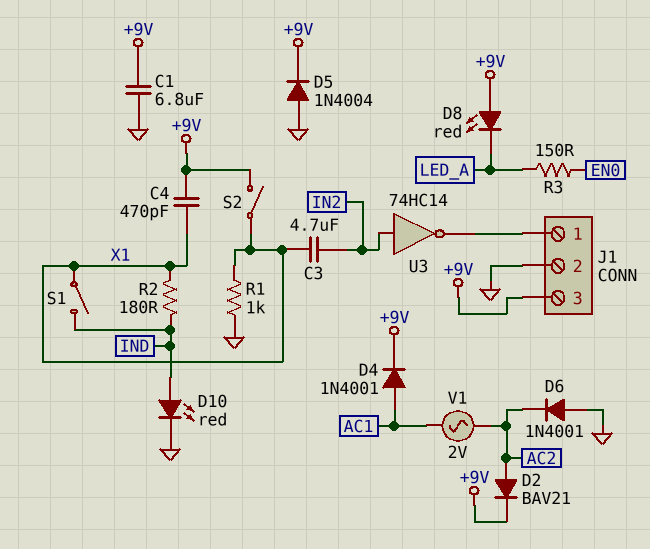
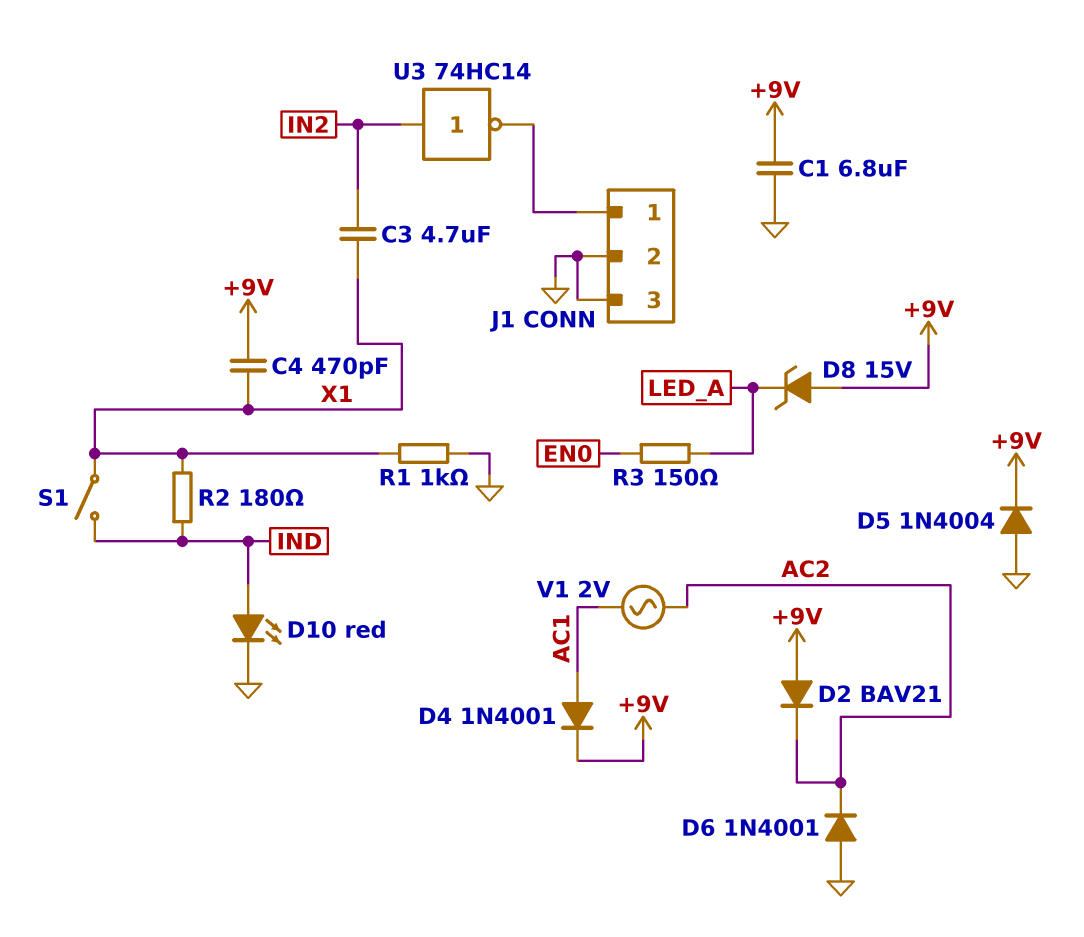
D2: diode BAV21 (A AC2, K +9V) -> diode BAV21 (A +9V, K AC2)
D8: LED red (A +9V, K LED_A) -> zener 15V (A +9V, K LED_A)
J1 pin 3: +9V -> GND
S2: switch (+9V, X1) -> none

